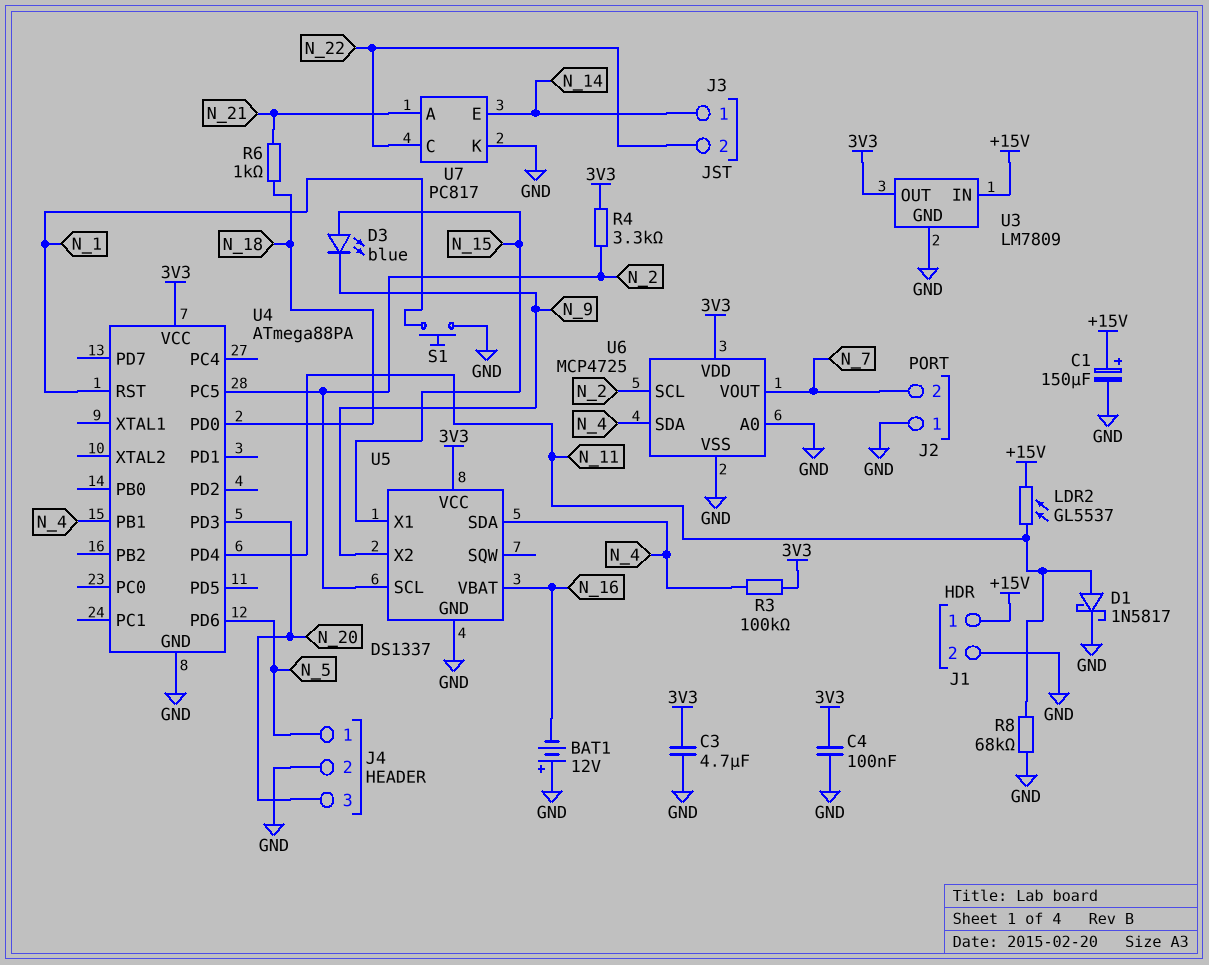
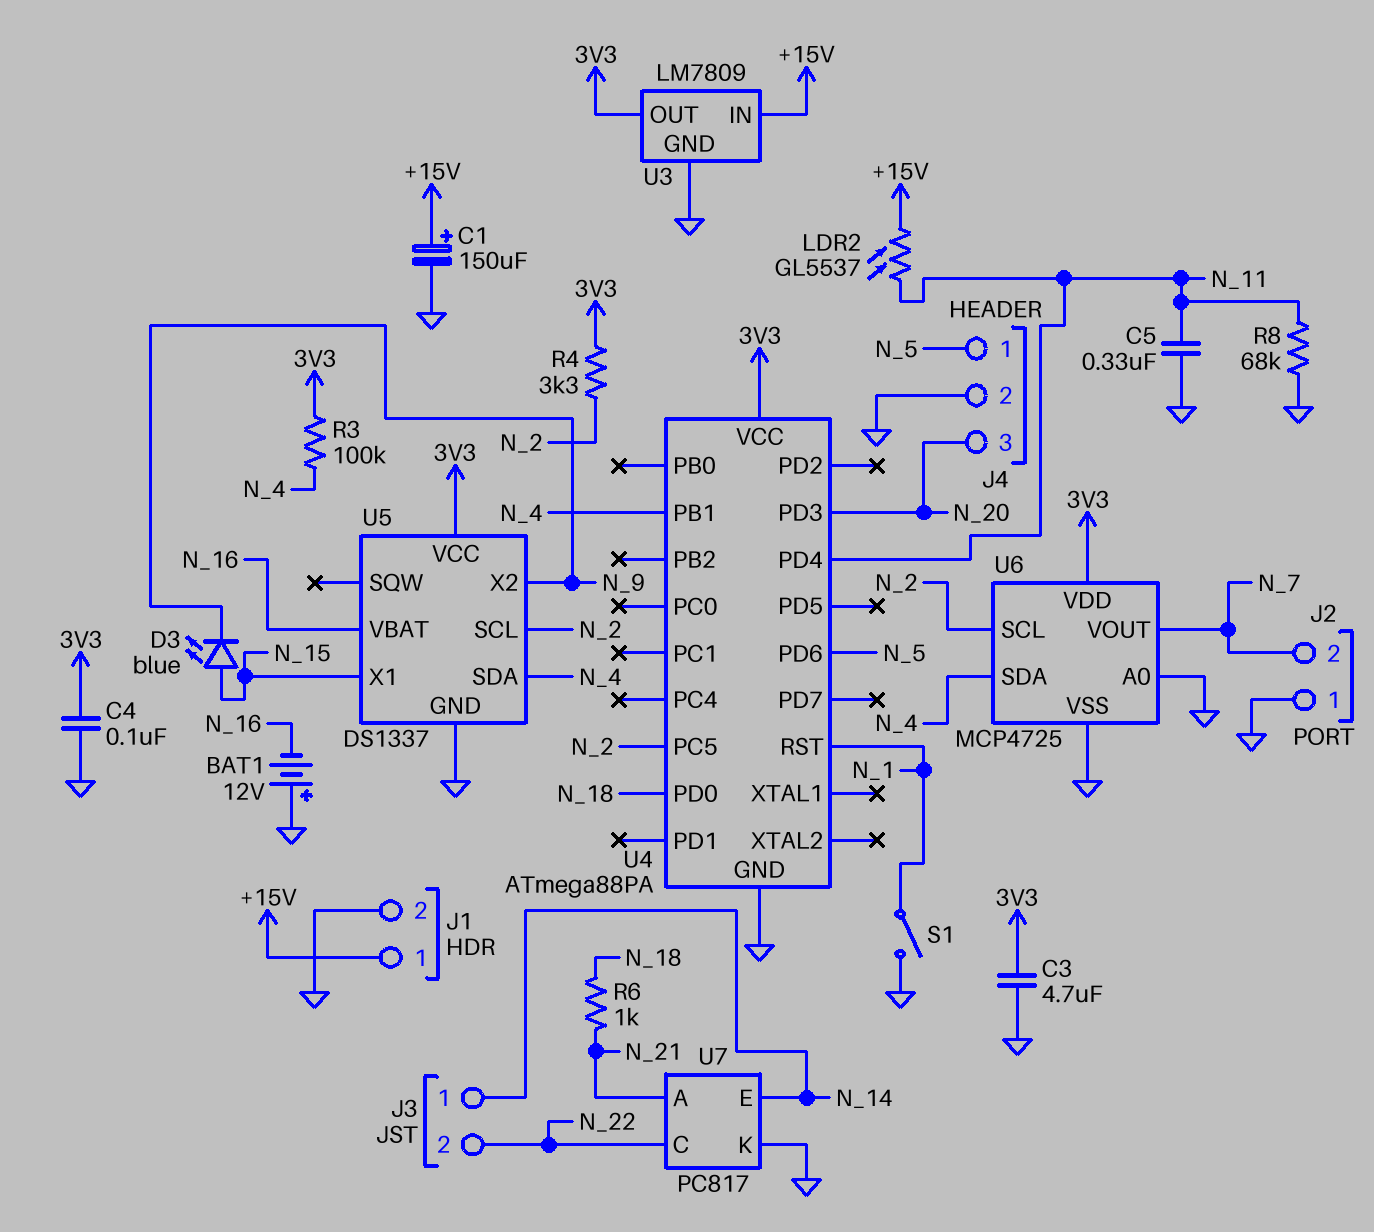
C5: none -> 330nF (GND, N_11)
D1: schottky 1N5817 (A N_11, K GND) -> none
S1: button (GND, N_1) -> switch (GND, N_1)

